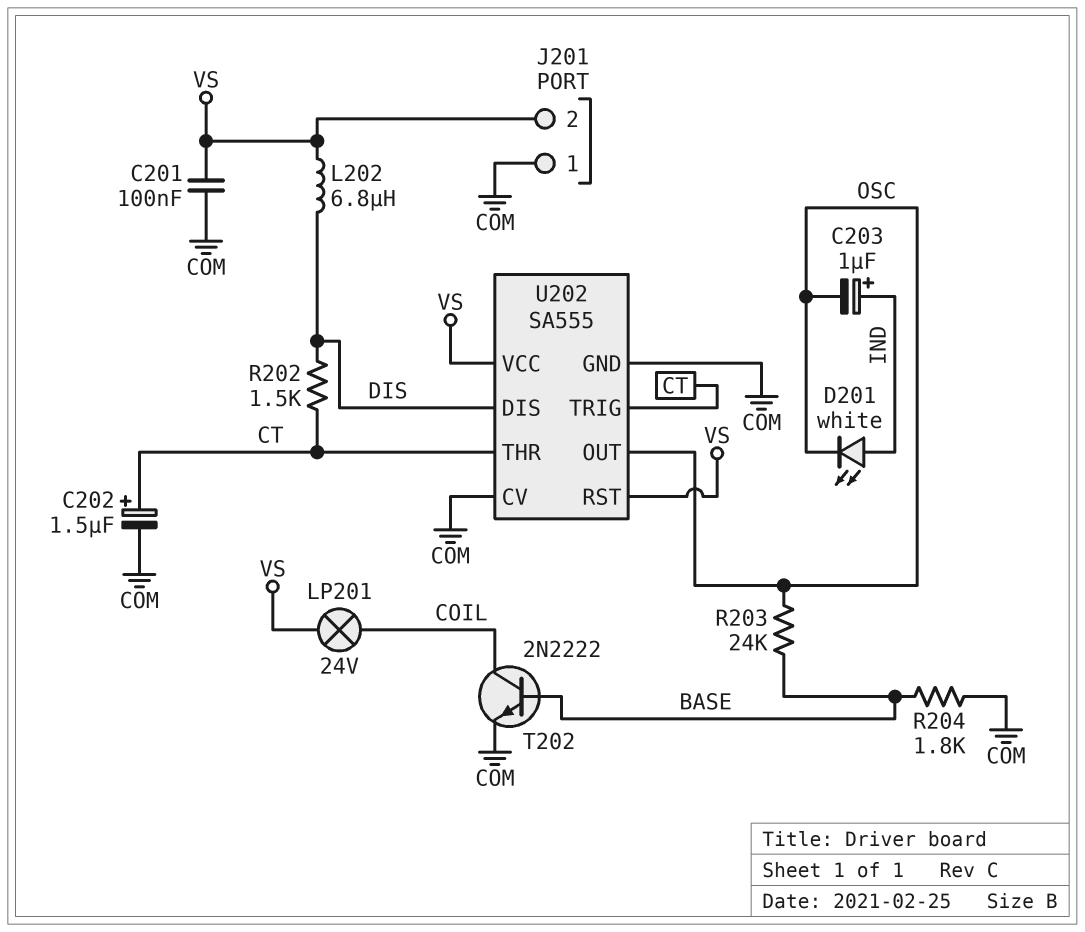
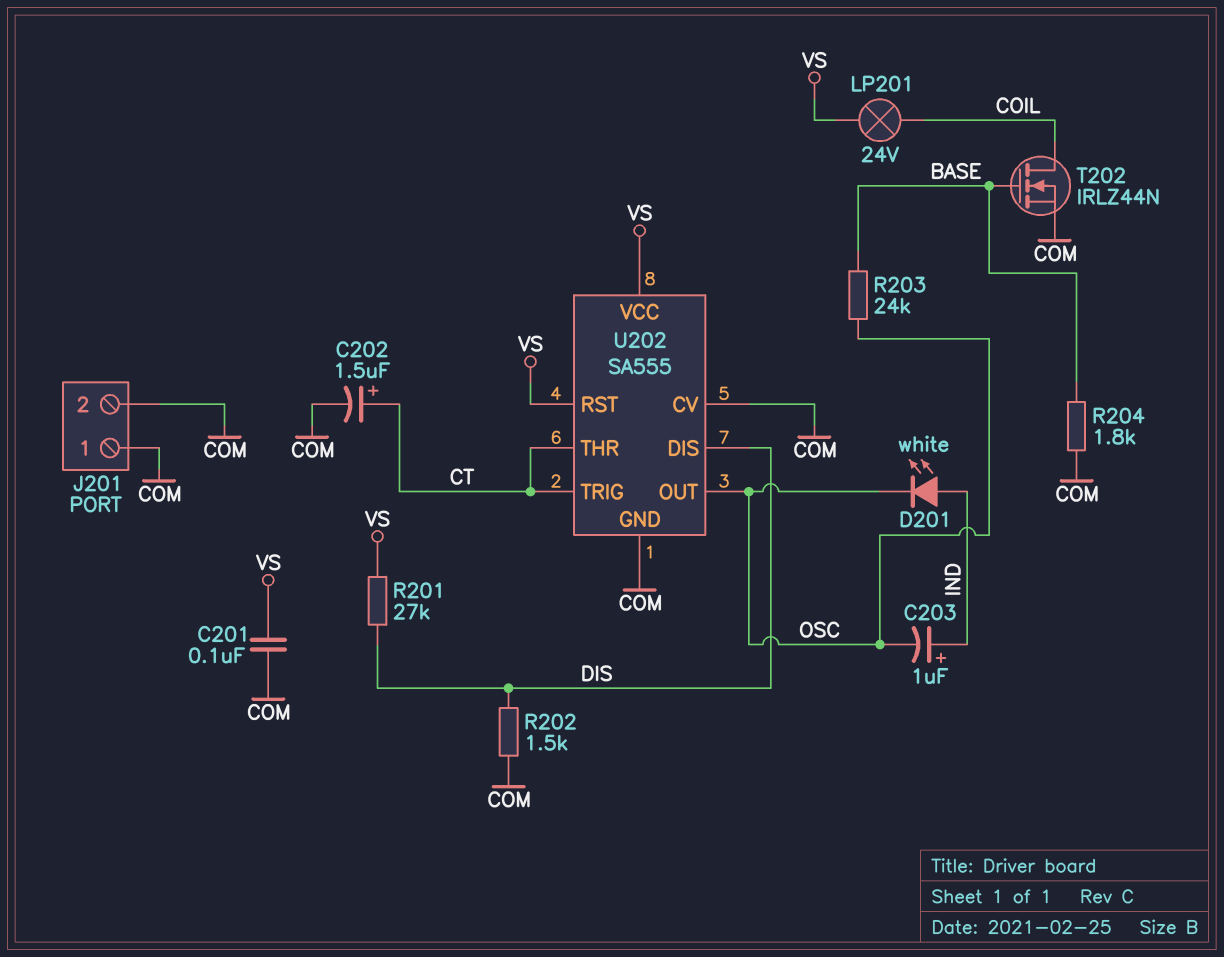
J201 pin 2: VS -> COM
L202: 6.8uH (DIS, VS) -> none
R201: none -> 27k (DIS, VS)
R202: 1.5k (CT, DIS) -> 1.5k (COM, DIS)
T202: NPN 2N2222 (B BASE, C COIL, E COM) -> NMOS IRLZ44N (G BASE, D COIL, S COM)

